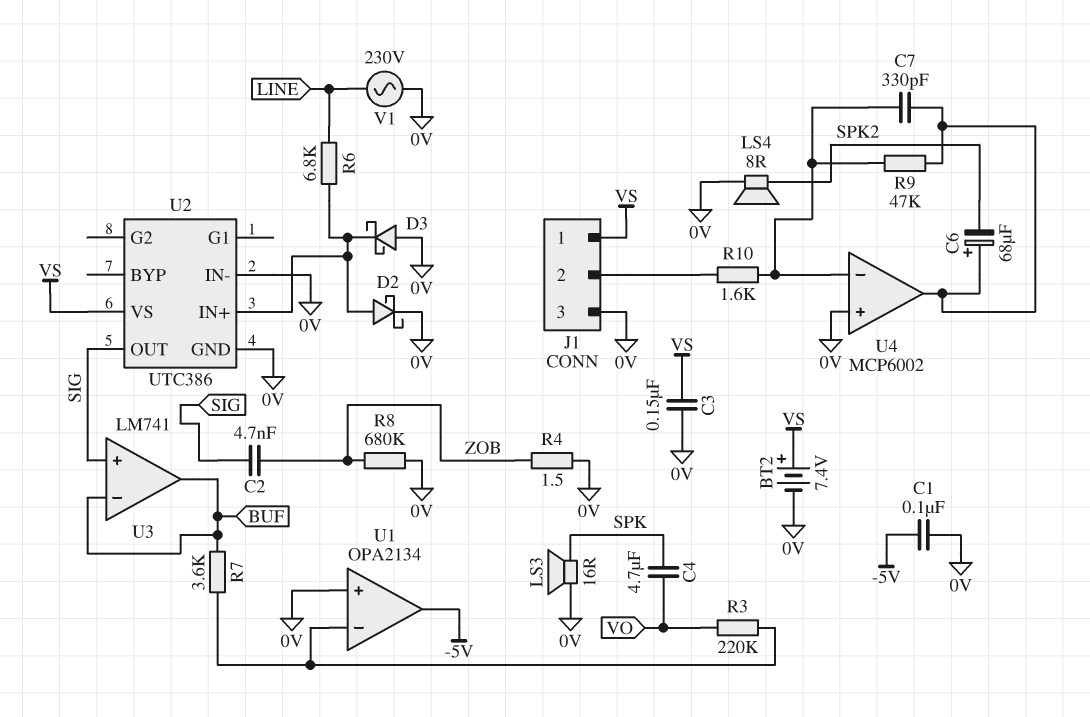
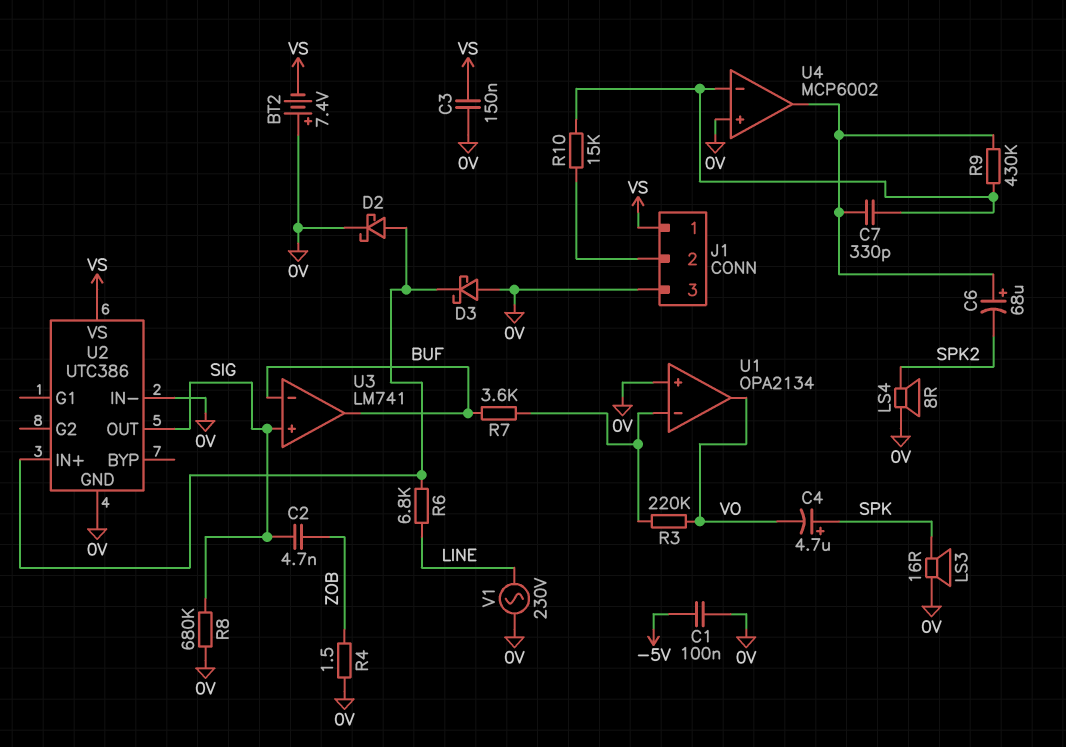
BT2: 7.4V (plus VS, minus 0V) -> 7.4V (plus 0V, minus VS)
C4: 4.7uF (SPK, VO) -> 4.7uF (plus SPK, minus VO)
R8: 680k (0V, ZOB) -> 680k (0V, SIG)
R9: 47k (U4/in-, U4/out) -> 430k (U4/in-, U4/out)
R10: 1.6k (J1/2, U4/in-) -> 15k (J1/2, U4/in-)
U1 pin out: -5V -> VO

